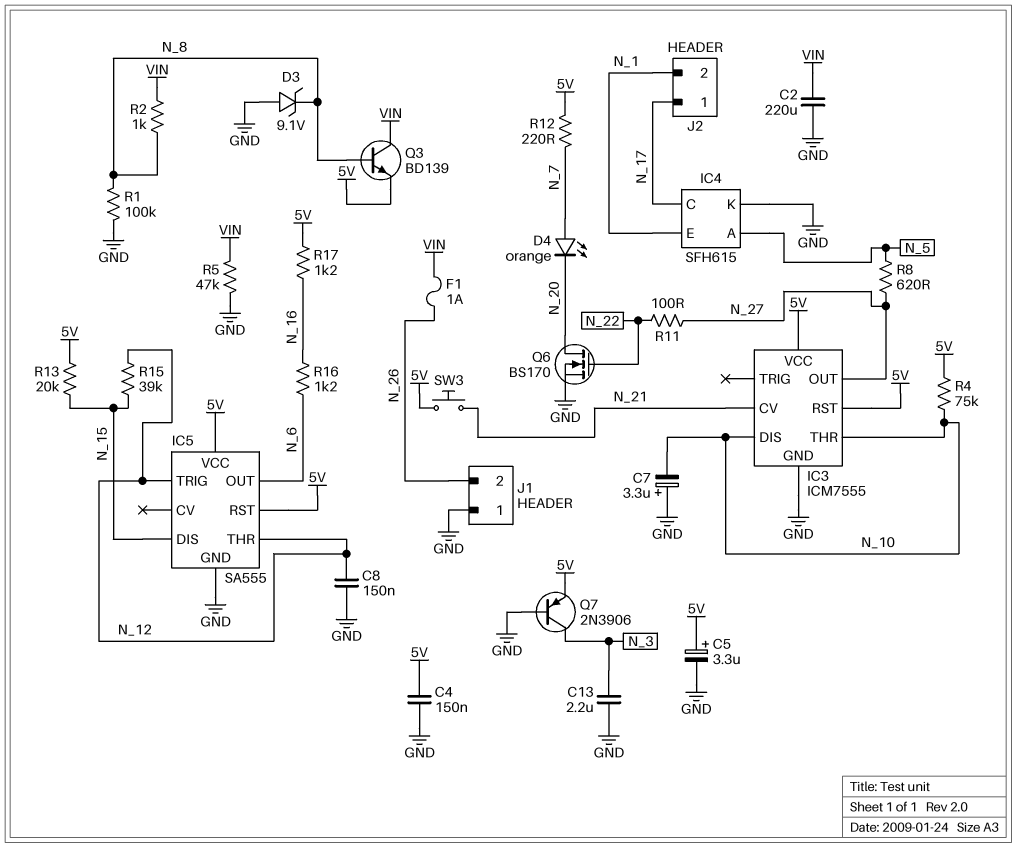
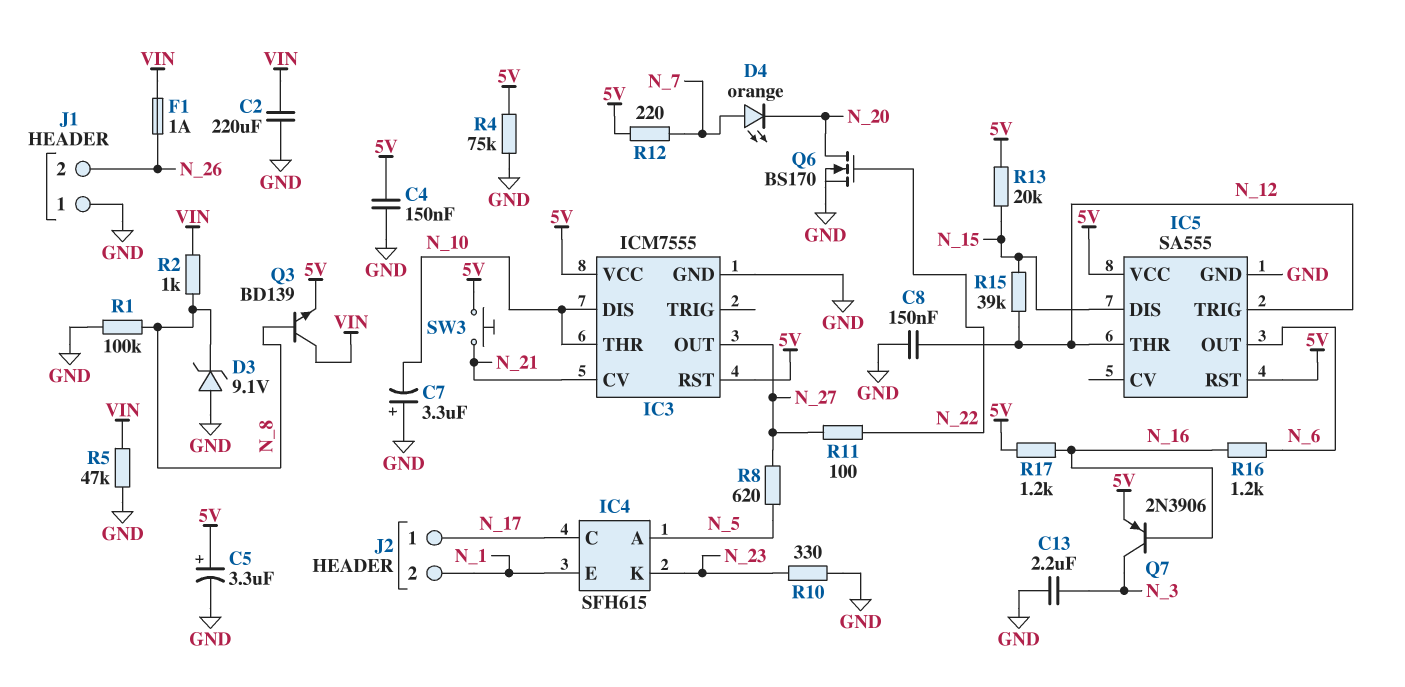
IC4 pin K: GND -> N_23
Q7: PNP 2N3906 (B GND, C N_3, E 5V) -> PNP 2N3906 (B N_16, C N_3, E 5V)
R4: 75k (5V, N_10) -> 75k (5V, GND)
R10: none -> 330 (GND, N_23)

